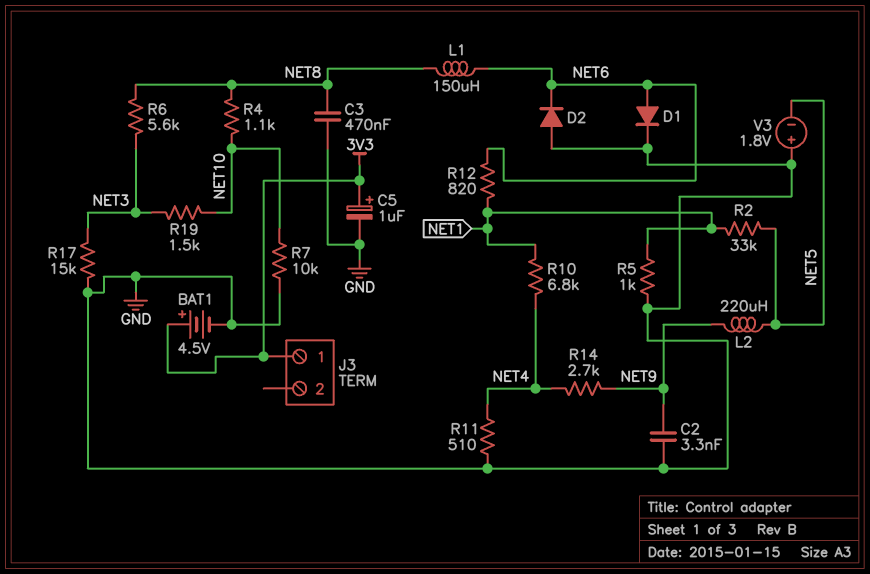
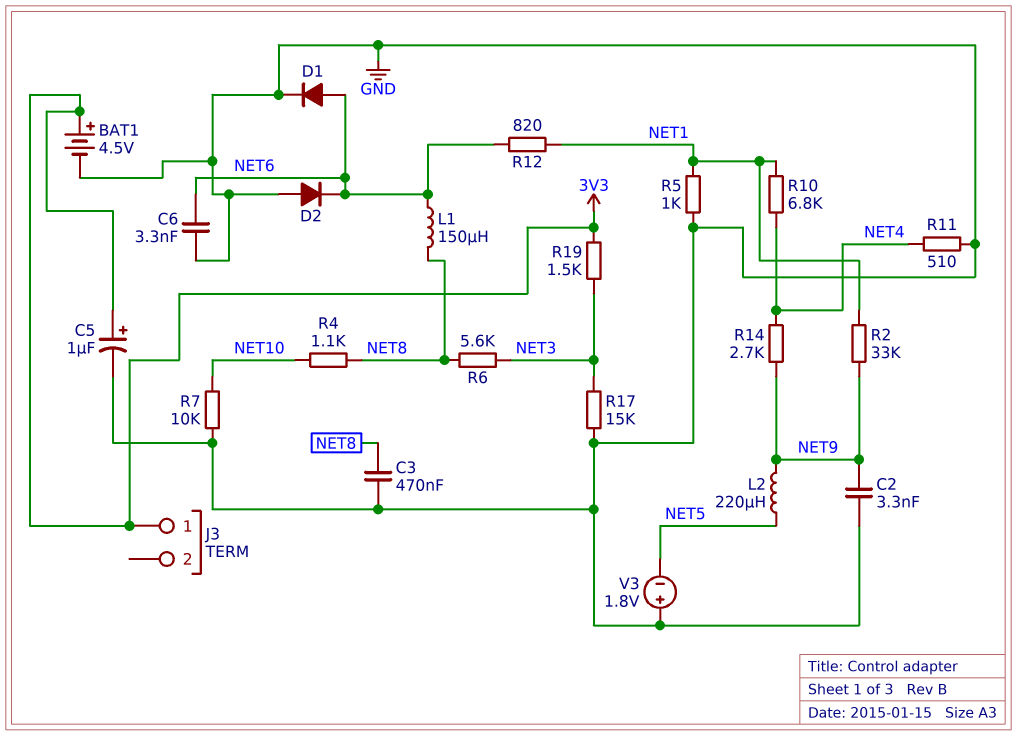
C6: none -> 3.3nF (GND, NET6)
R2: 33k (NET1, NET5) -> 33k (NET1, NET9)
R19: 1.5k (NET3, NET10) -> 1.5k (3V3, NET3)

